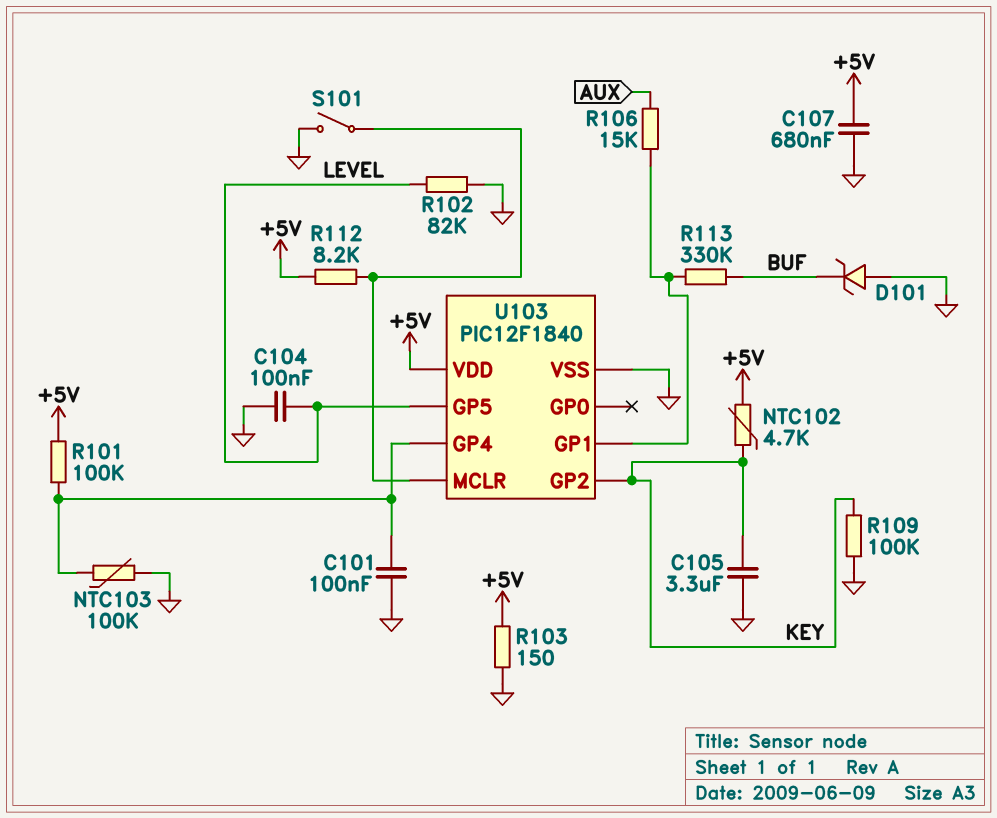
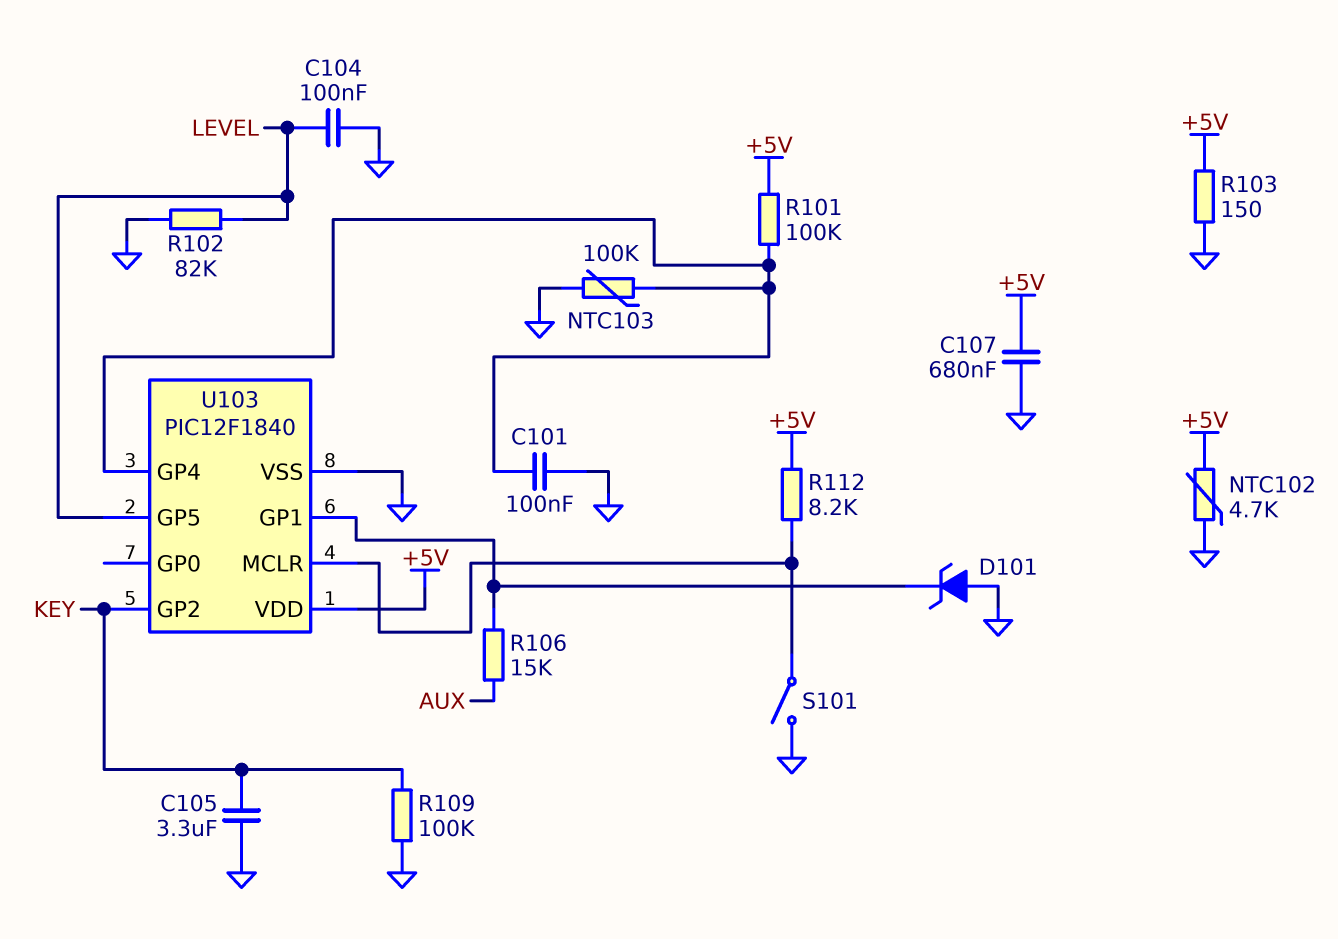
D101: zener (A GND, K BUF) -> zener (A GND, K U103/GP1)
NTC102: 4.7k (+5V, KEY) -> 4.7k (+5V, GND)
R113: 330k (BUF, U103/GP1) -> none

